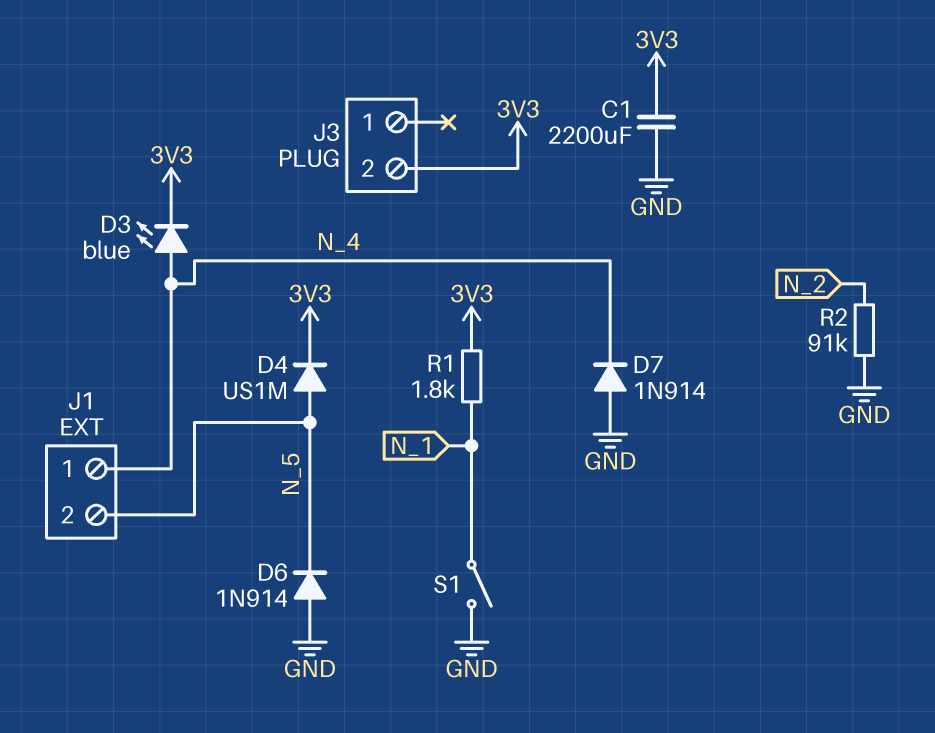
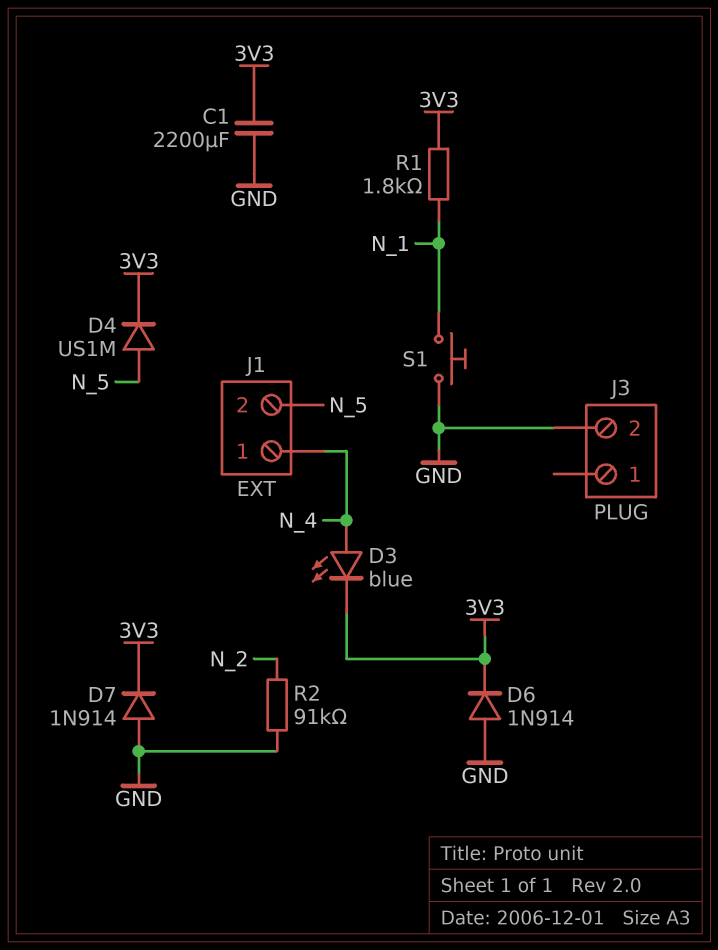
D6: diode 1N914 (A GND, K N_5) -> diode 1N914 (A GND, K 3V3)
D7: diode 1N914 (A GND, K N_4) -> diode 1N914 (A GND, K 3V3)
J3 pin 2: 3V3 -> GND
S1: switch (GND, N_1) -> button (GND, N_1)

